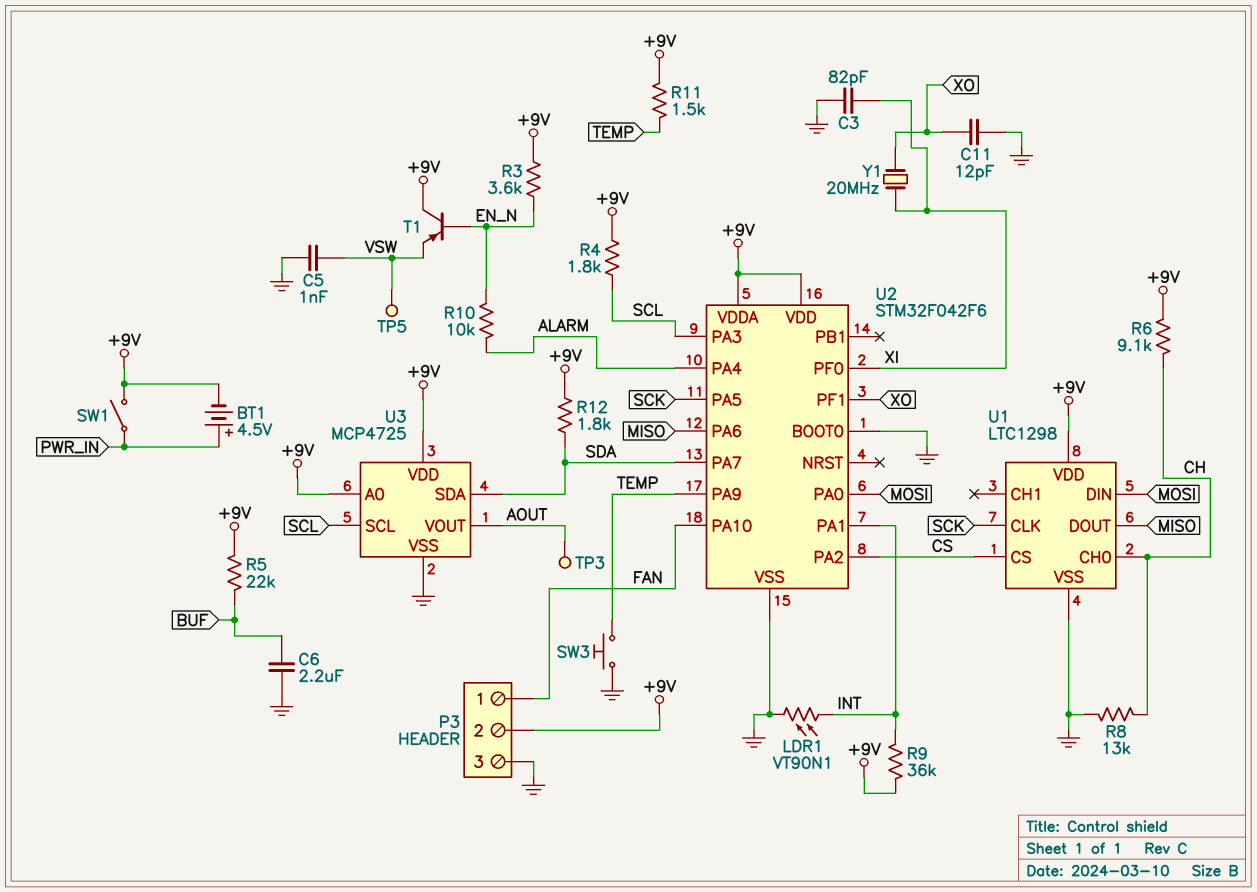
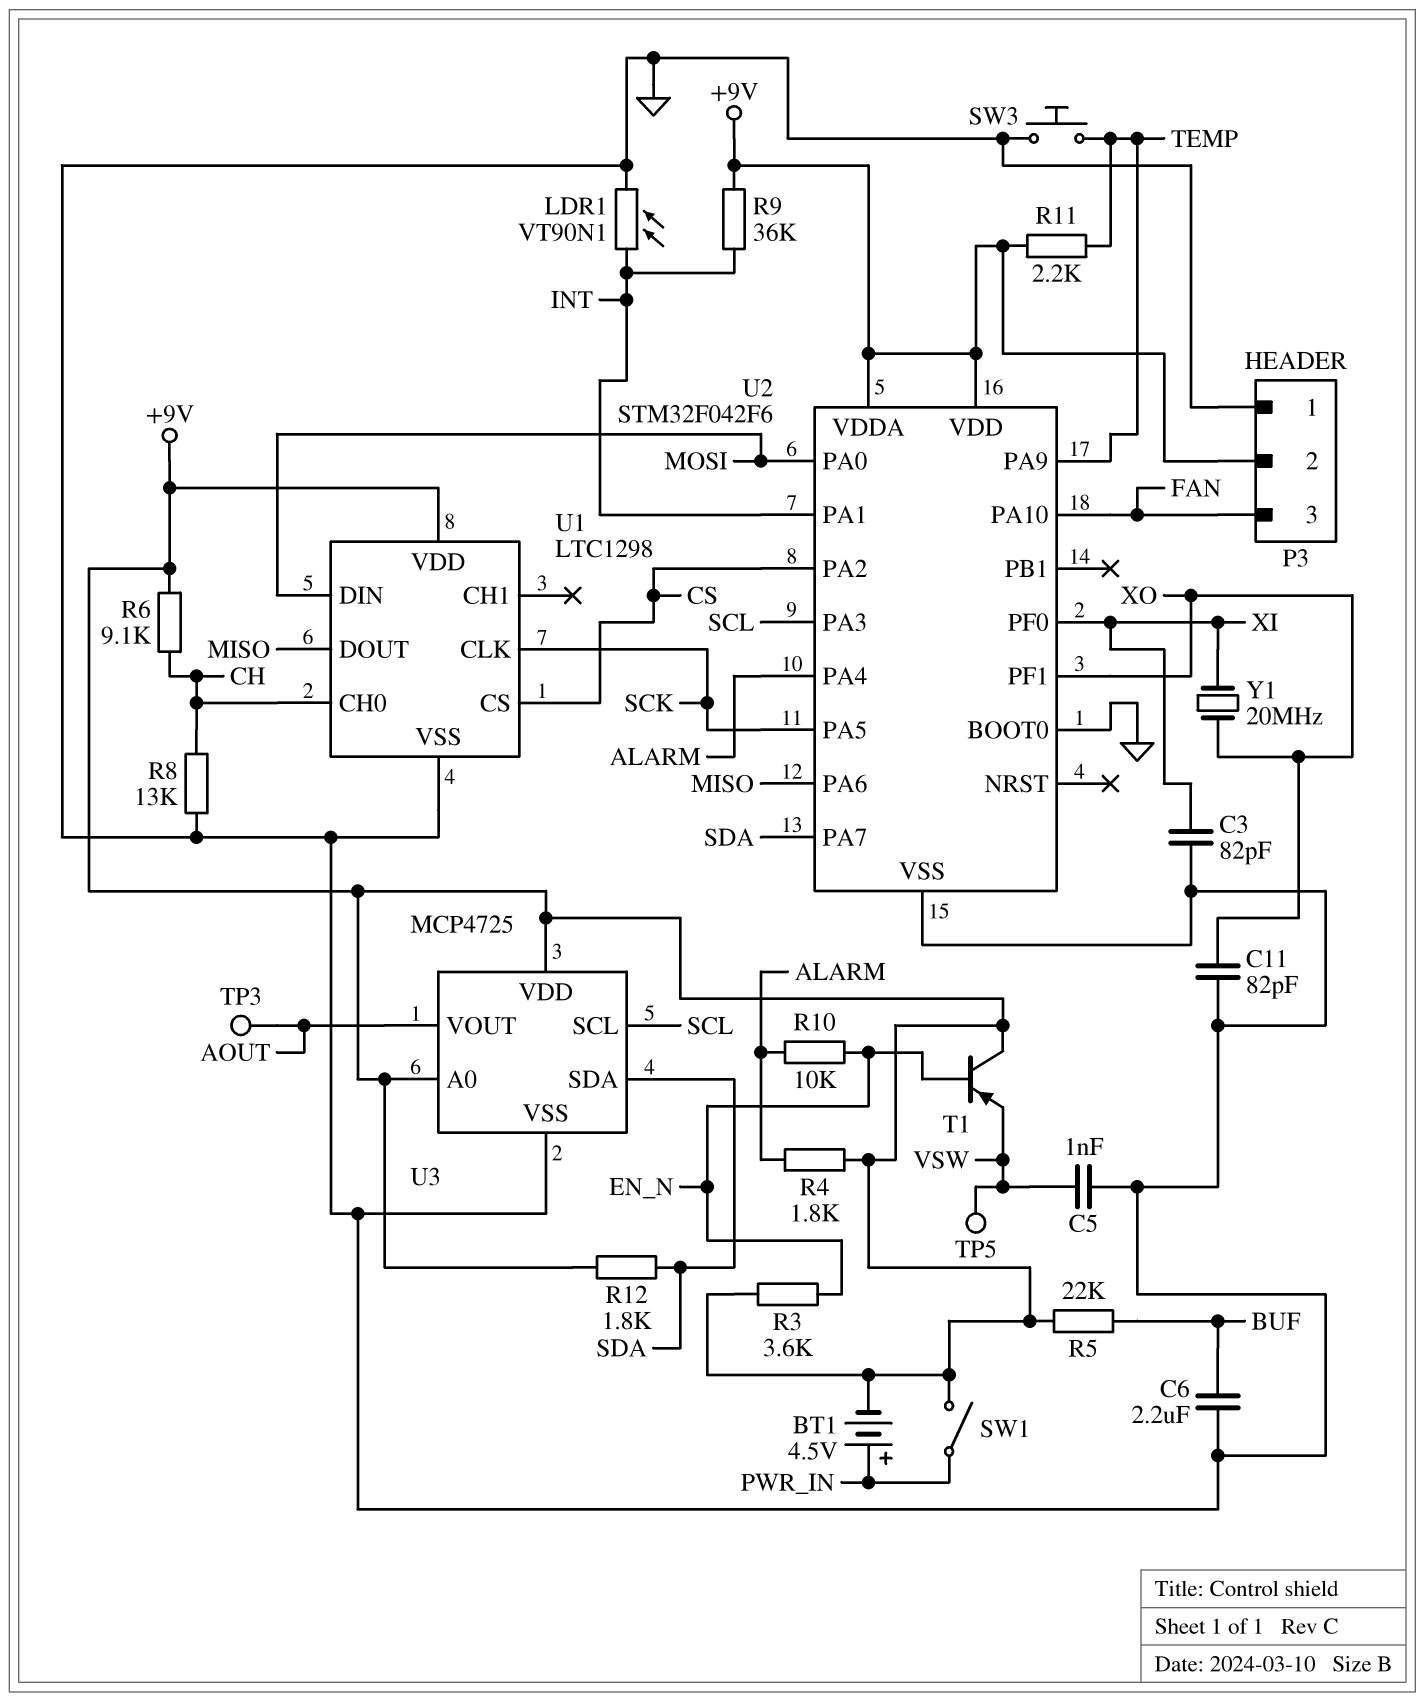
C11: 12pF (GND, XO) -> 82pF (GND, XO)
P3 pin 1: FAN -> GND
P3 pin 3: GND -> FAN
R4: 1.8k (+9V, SCL) -> 1.8k (+9V, ALARM)
R11: 1.5k (+9V, TEMP) -> 2.2k (+9V, TEMP)

